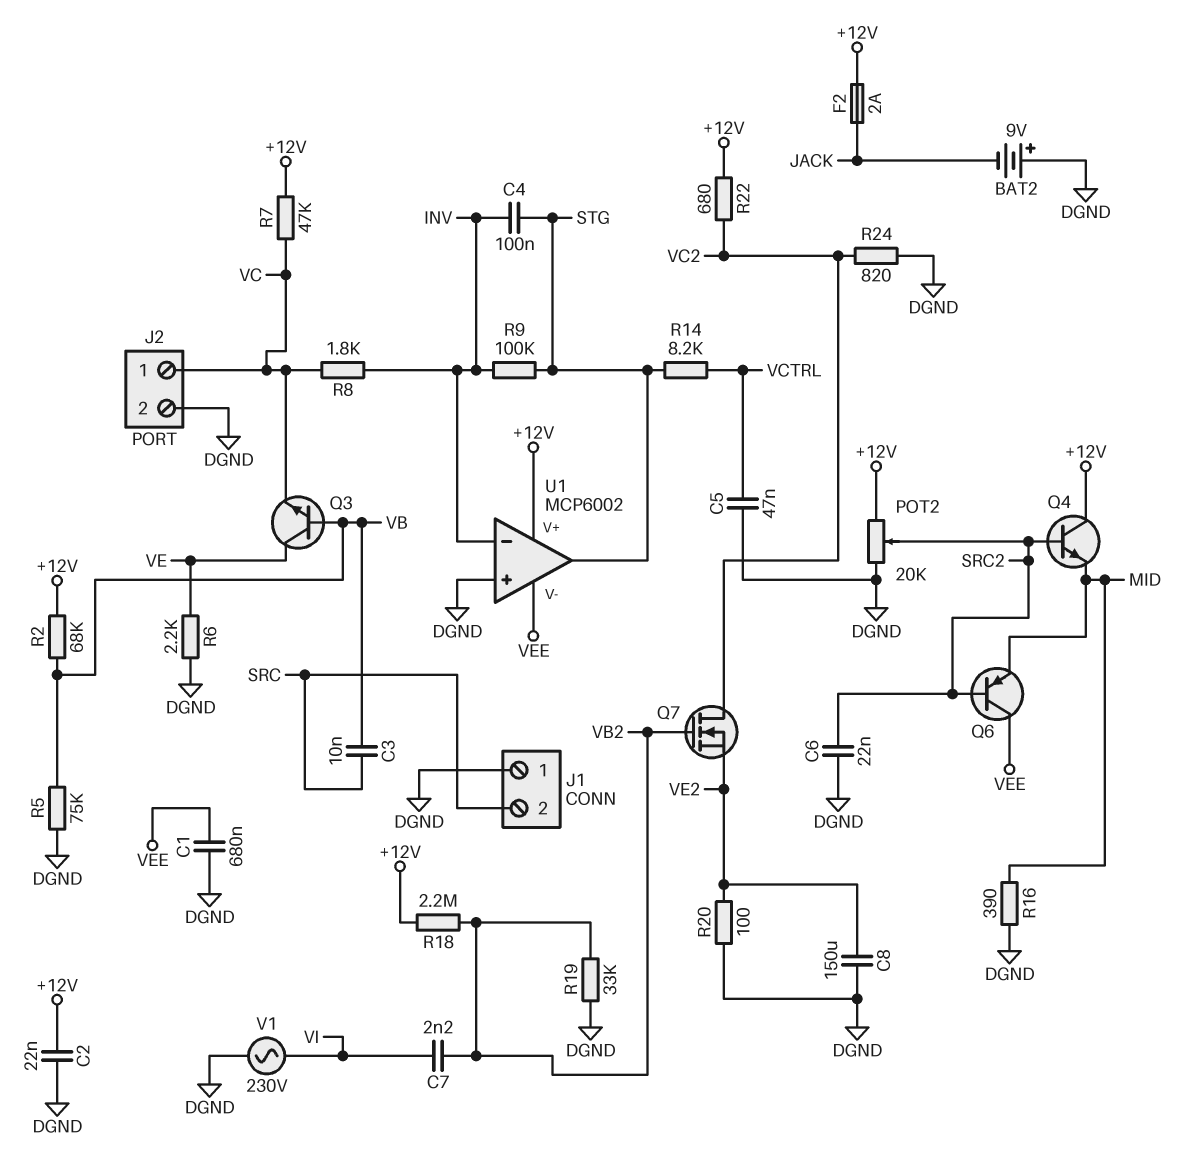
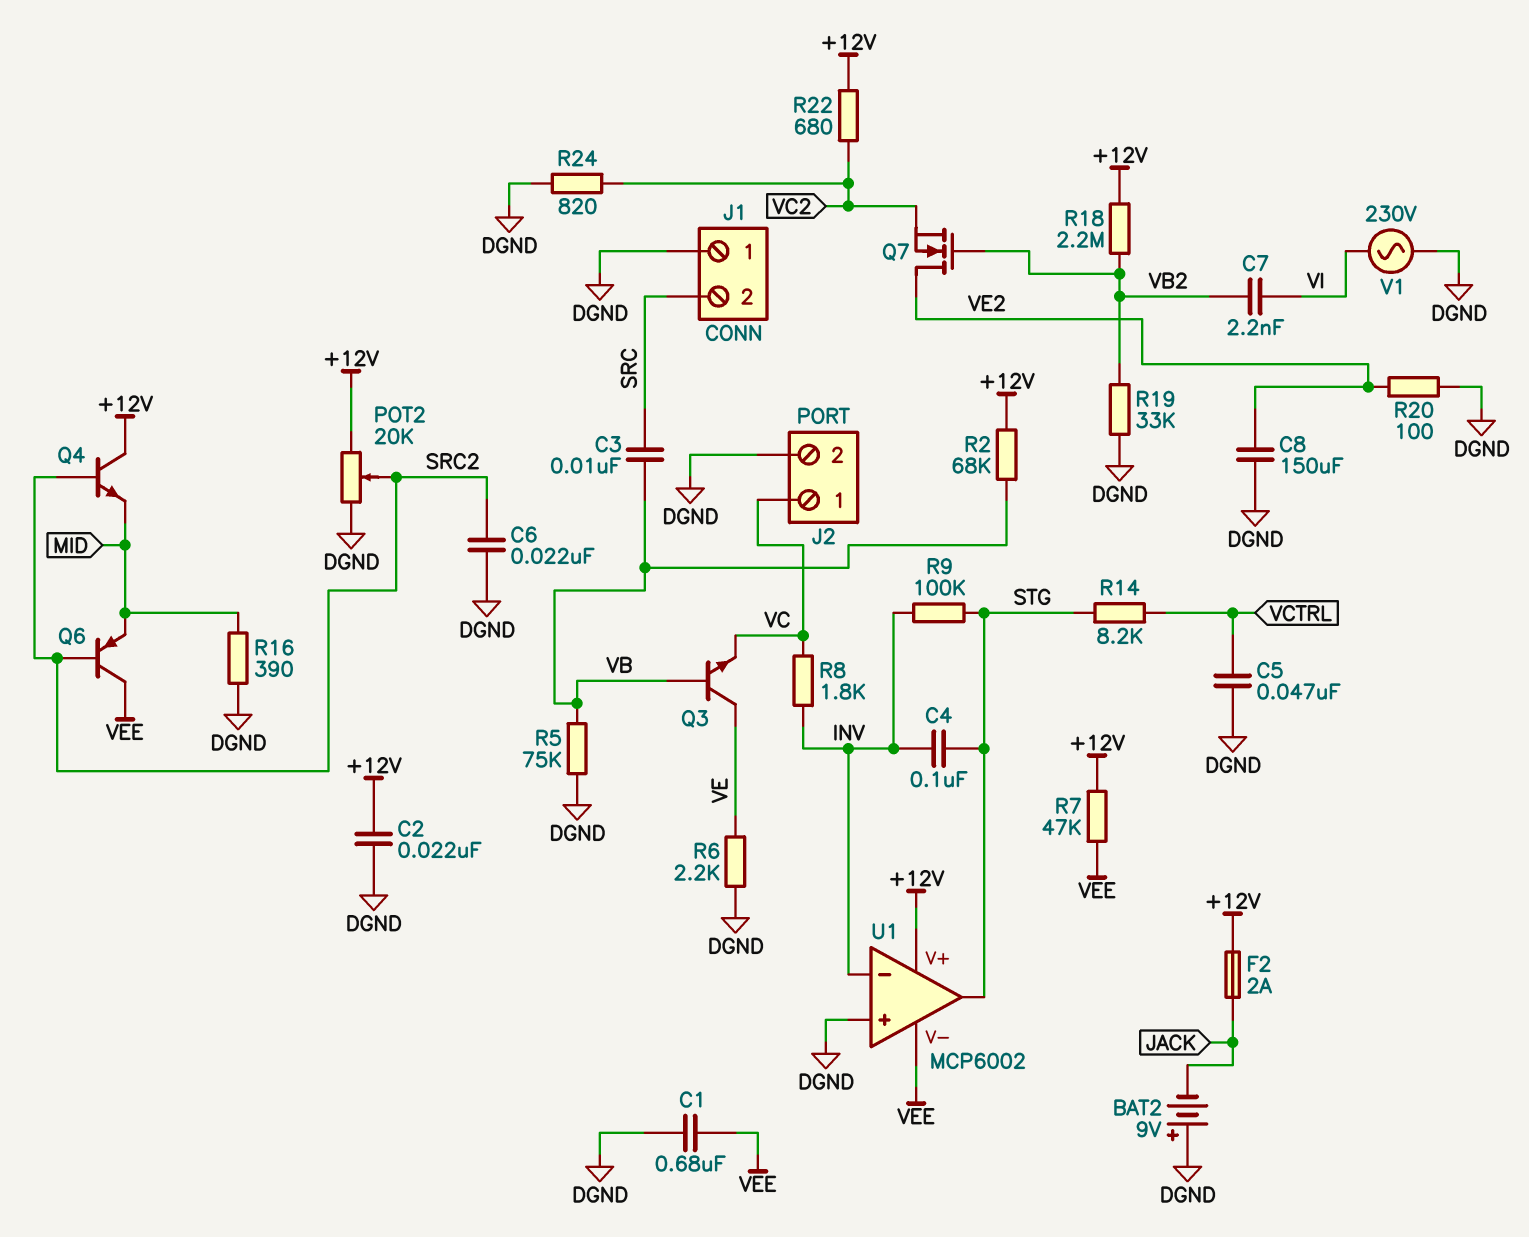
Q7: NMOS (G VB2, D VC2, S VE2) -> NMOS (G VB2, D VE2, S VC2)
R7: 47k (+12V, VC) -> 47k (+12V, VEE)

